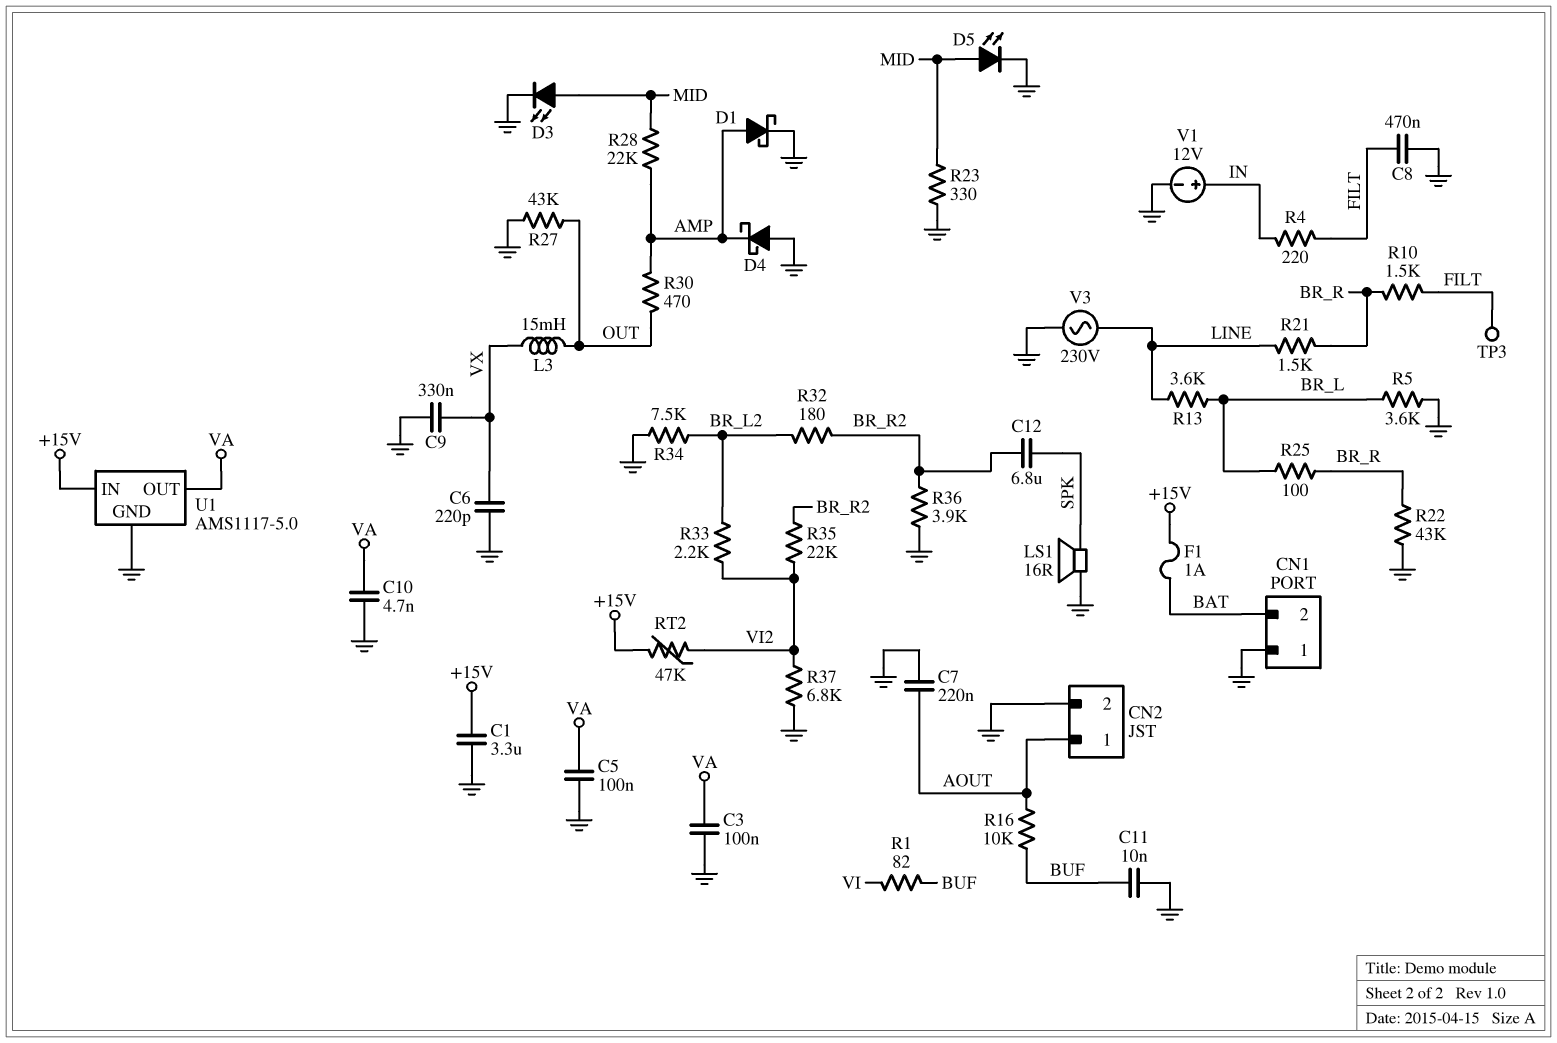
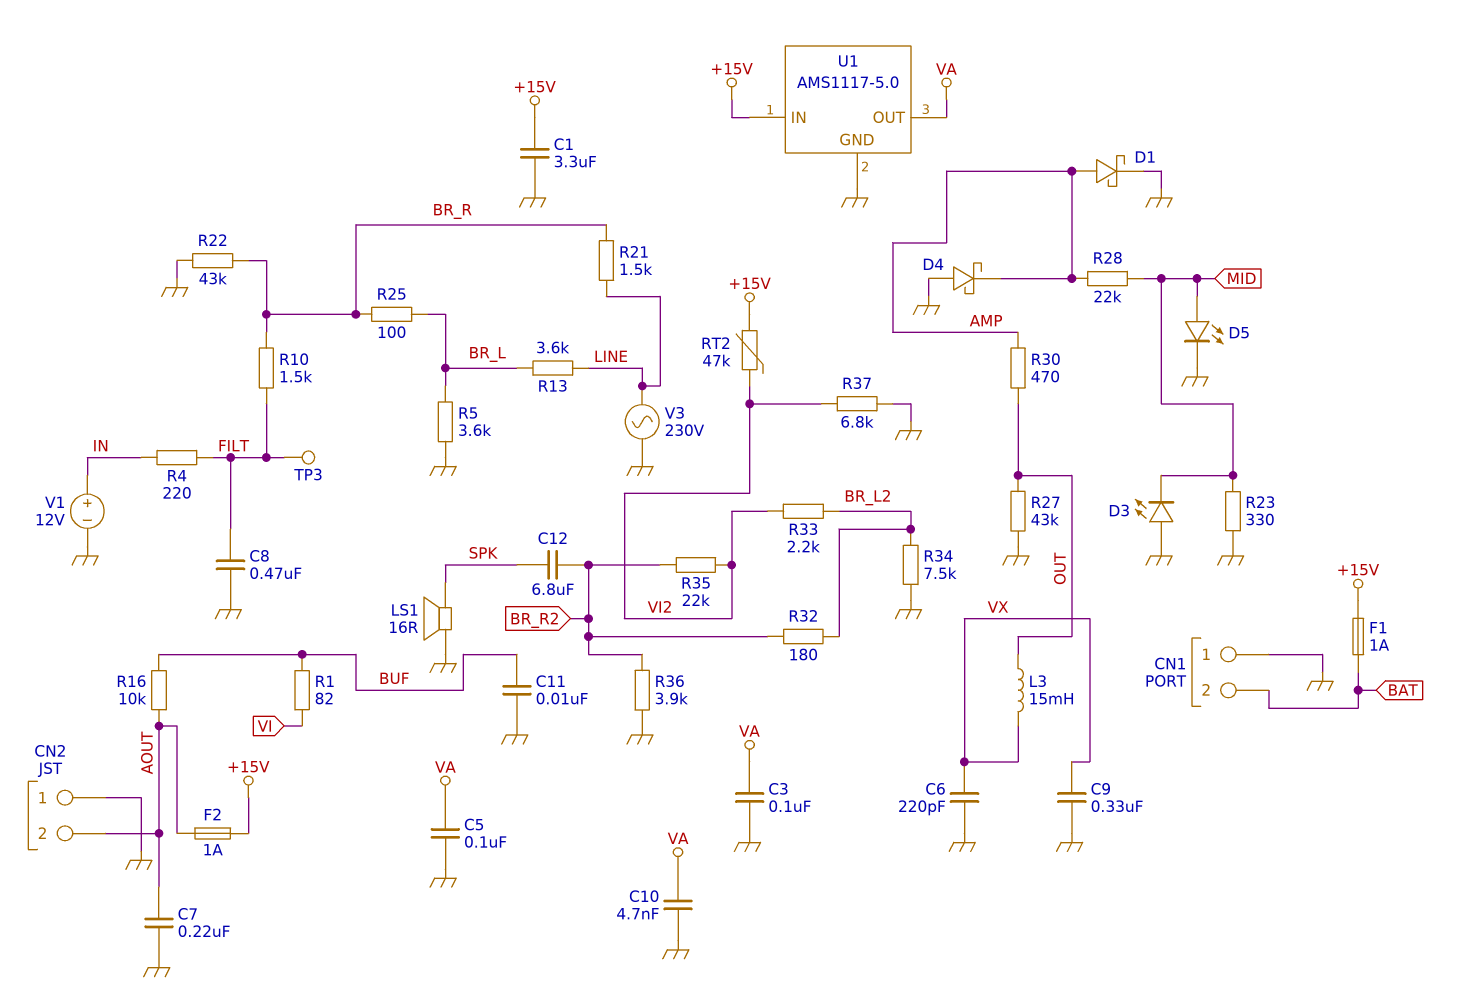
CN2 pin 1: AOUT -> GND
CN2 pin 2: GND -> AOUT
D3: LED (A MID, K GND) -> LED (A GND, K MID)
F2: none -> 1A (+15V, AOUT)

